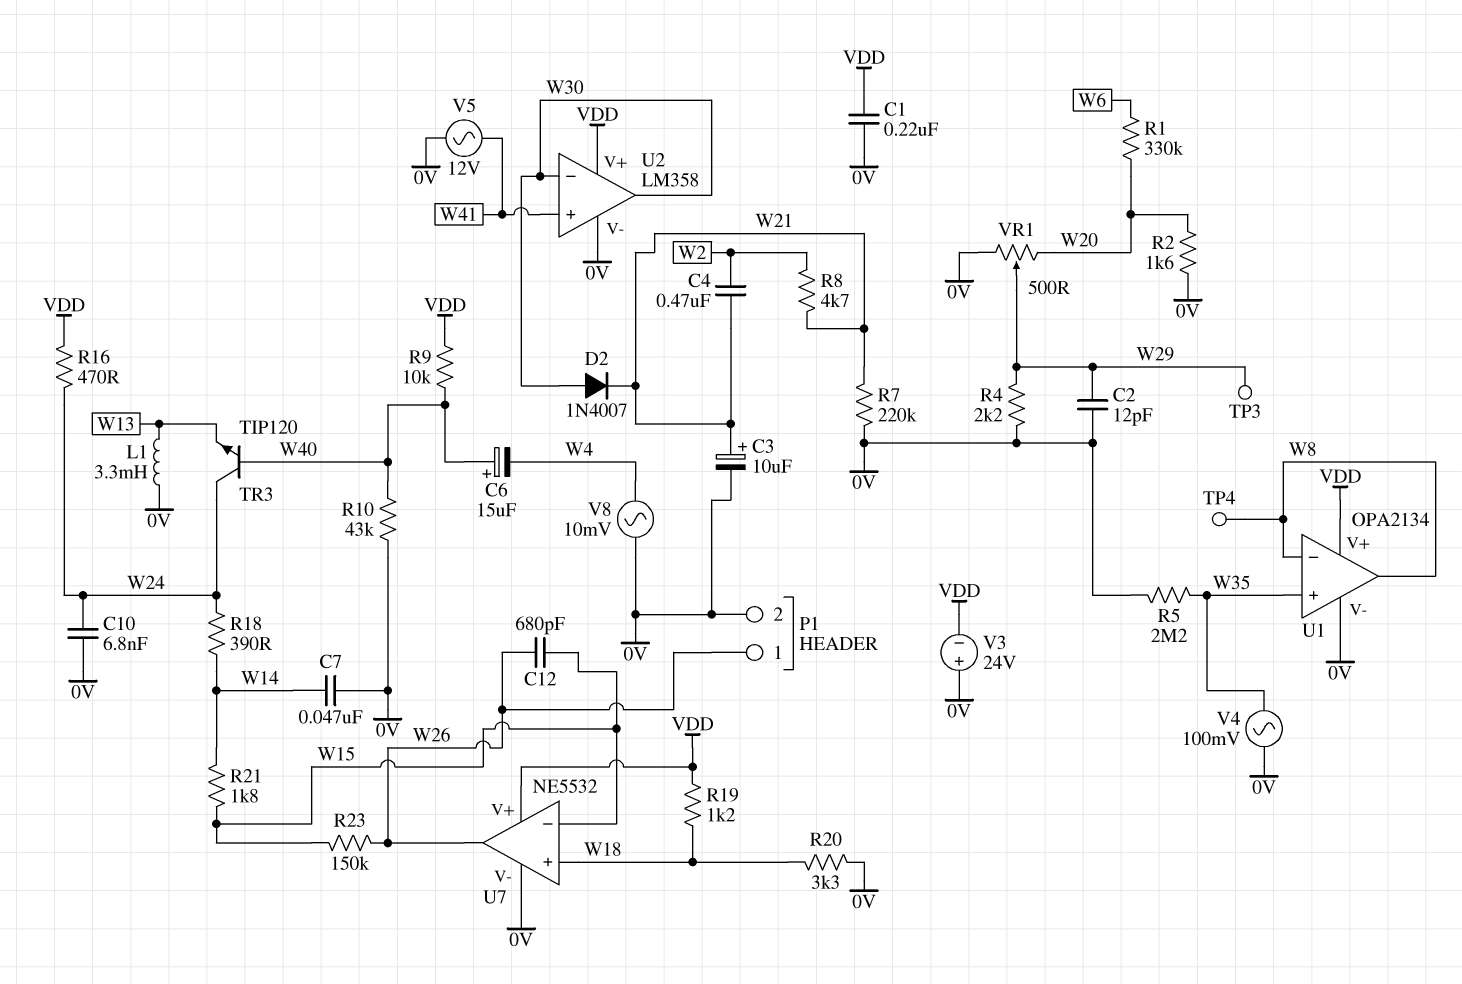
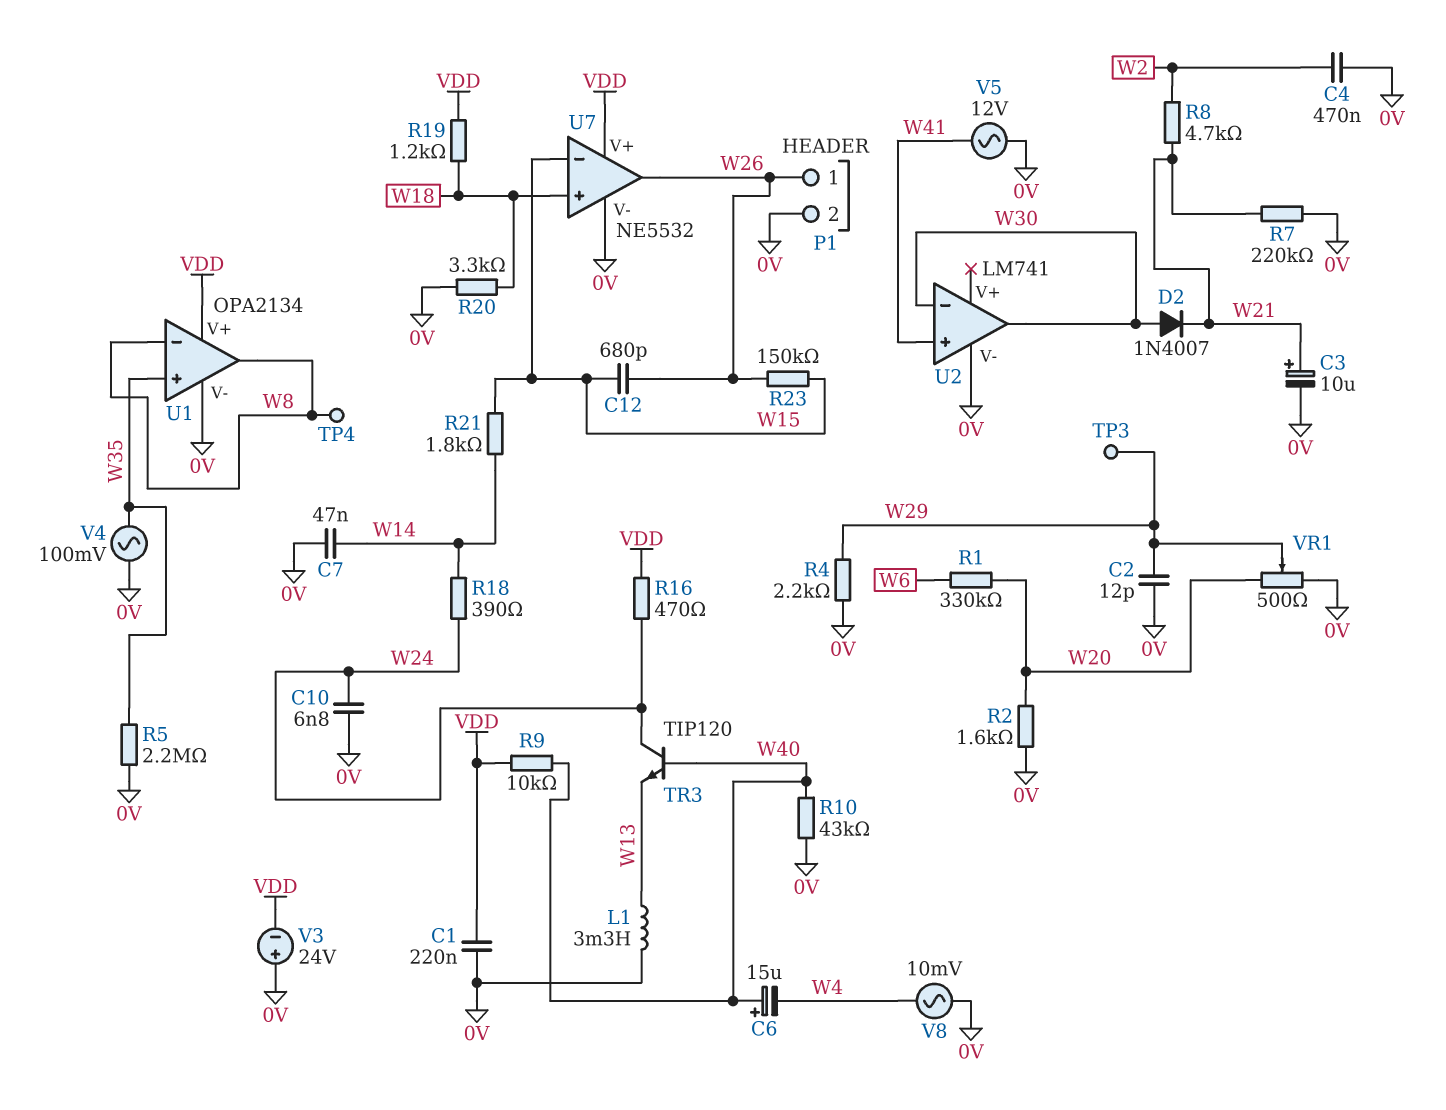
C4: 470nF (W2, W21) -> 470nF (0V, W2)
U2: LM358 -> LM741
U2 pin V+: VDD -> none

